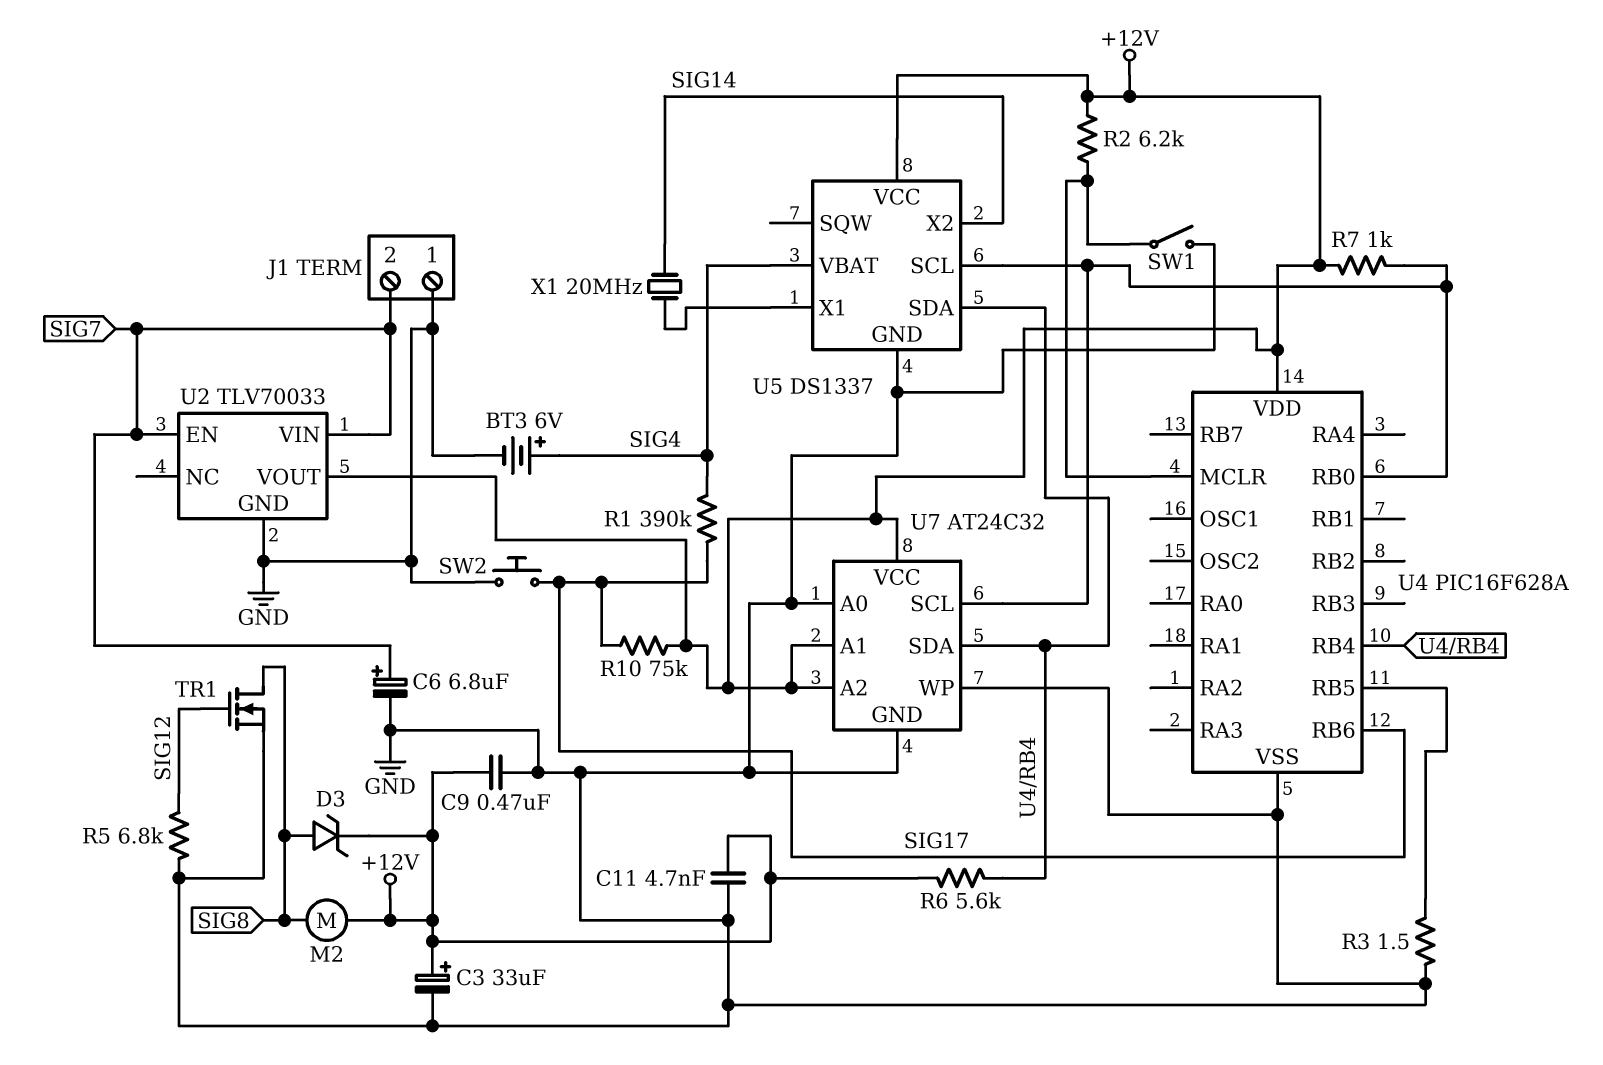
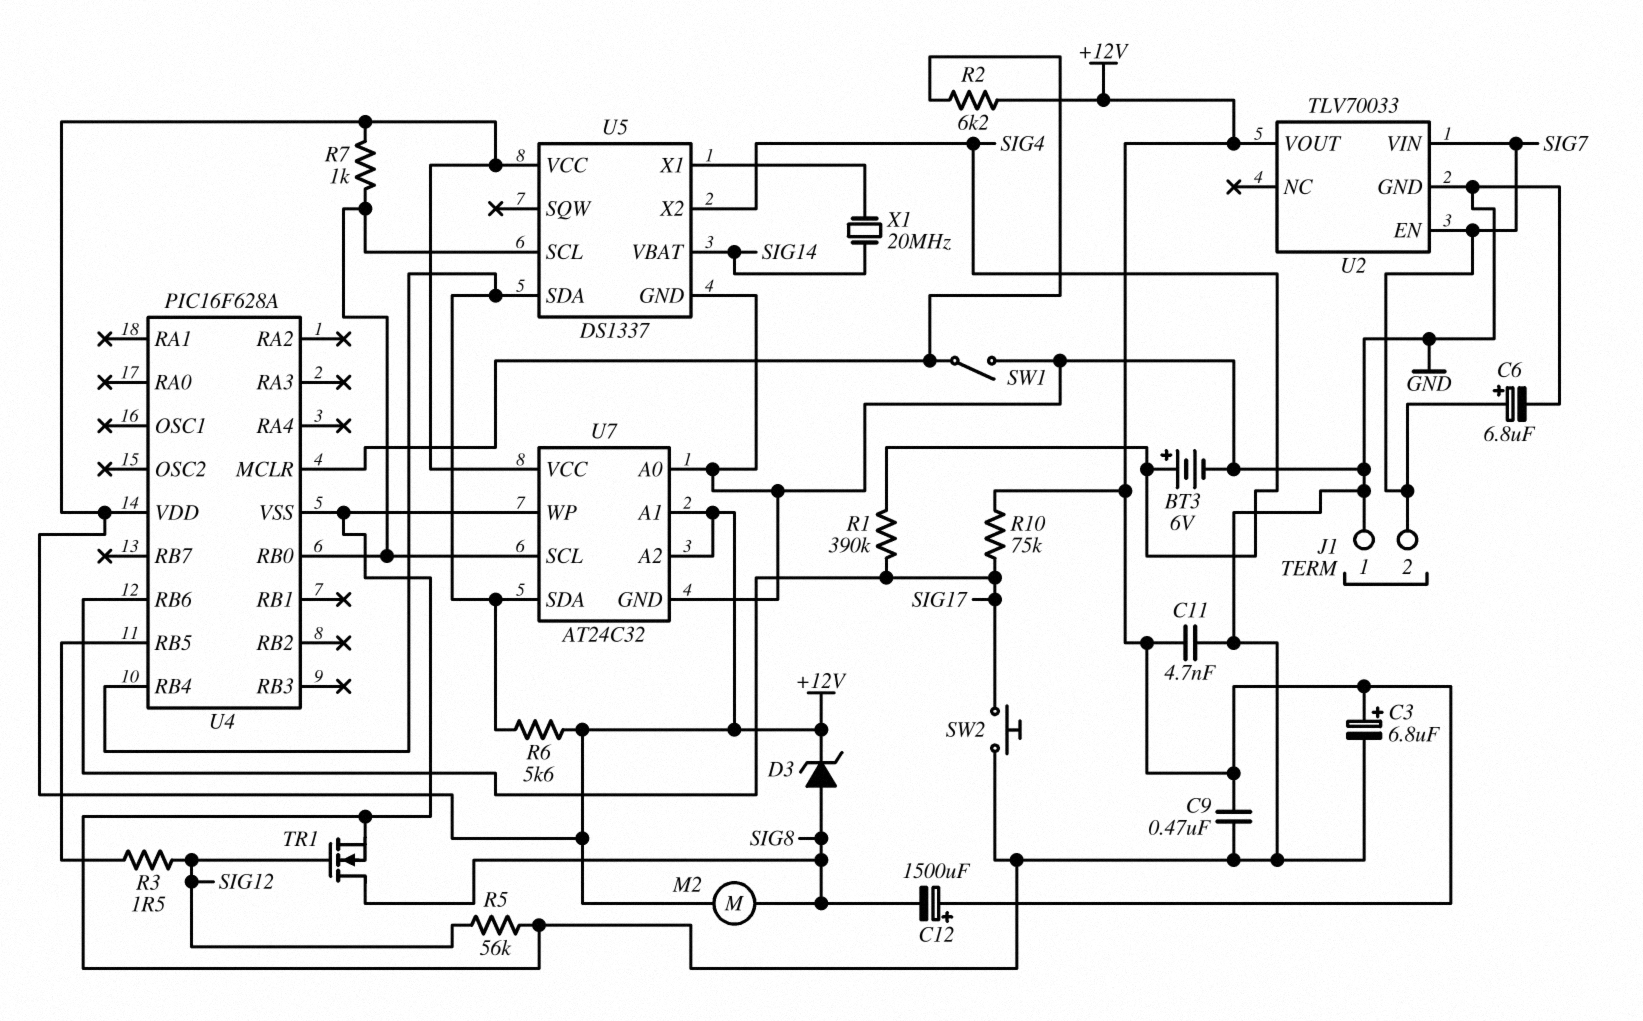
C3: 33uF (plus +12V, minus GND) -> 6.8uF (plus +12V, minus GND)
C12: none -> 1500uF (plus +12V, minus SIG8)
R3: 1.5 (GND, U4/RB5) -> 1.5 (SIG12, U4/RB5)
R5: 6.8k (GND, SIG12) -> 56k (GND, SIG12)
U5 pin VBAT: SIG4 -> SIG14
U5 pin X2: SIG14 -> SIG4

